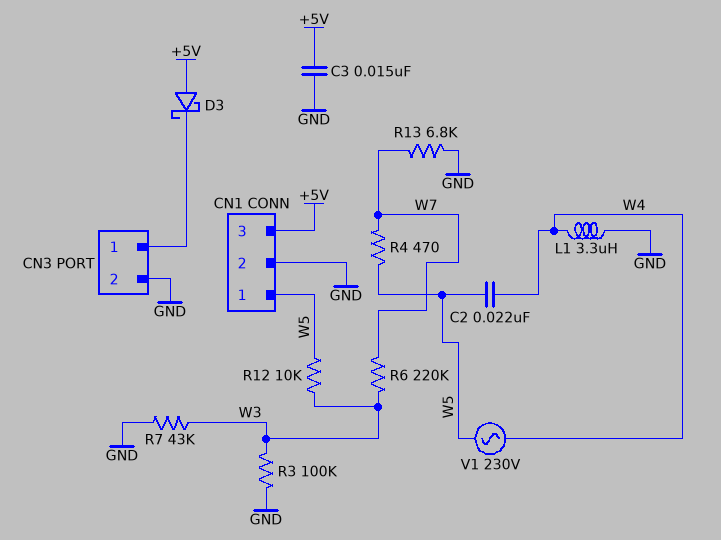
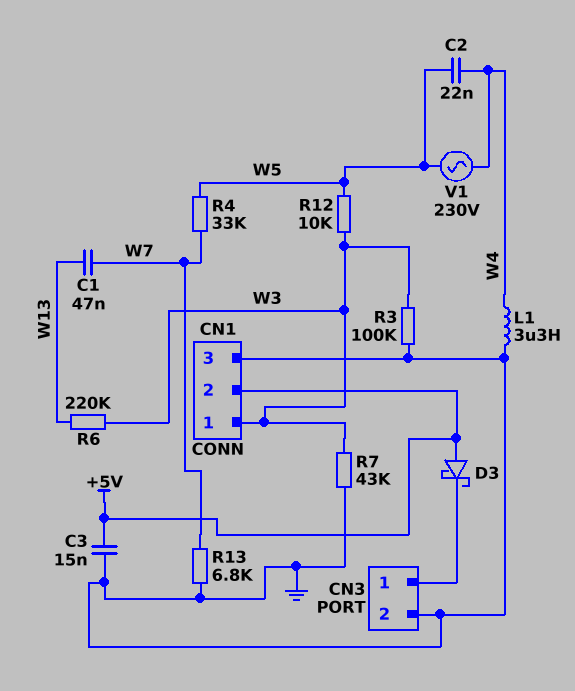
C1: none -> 47nF (W7, W13)
CN1 pin 1: W5 -> W3
CN1 pin 2: GND -> +5V
CN1 pin 3: +5V -> GND
R4: 470 (W5, W7) -> 33k (W5, W7)
R6: 220k (W3, W7) -> 220k (W3, W13)

